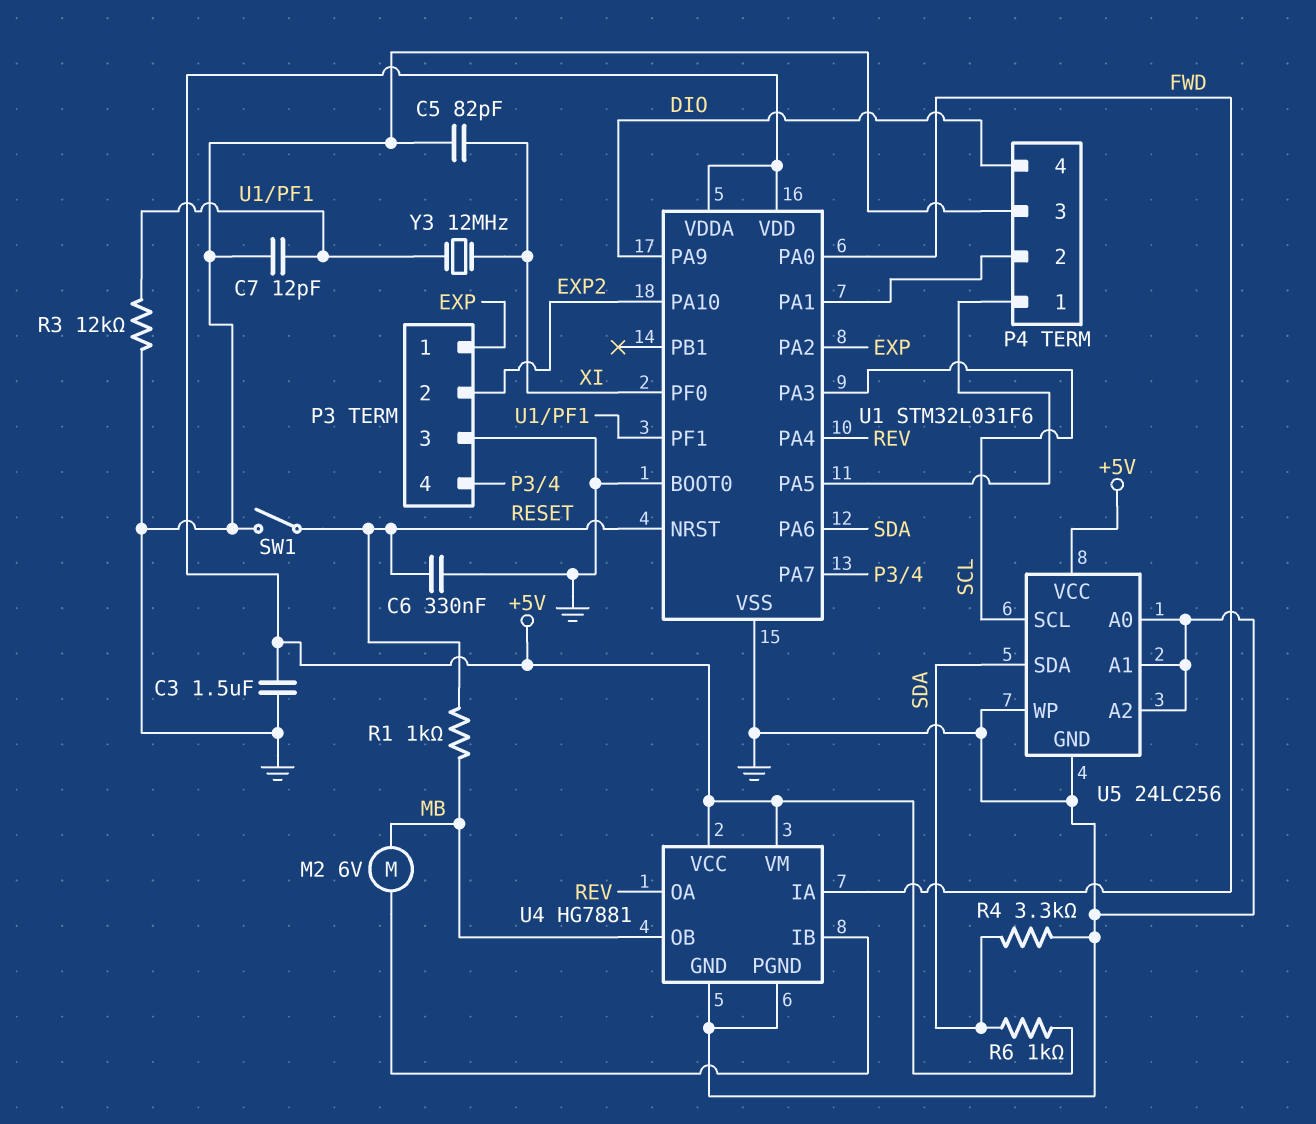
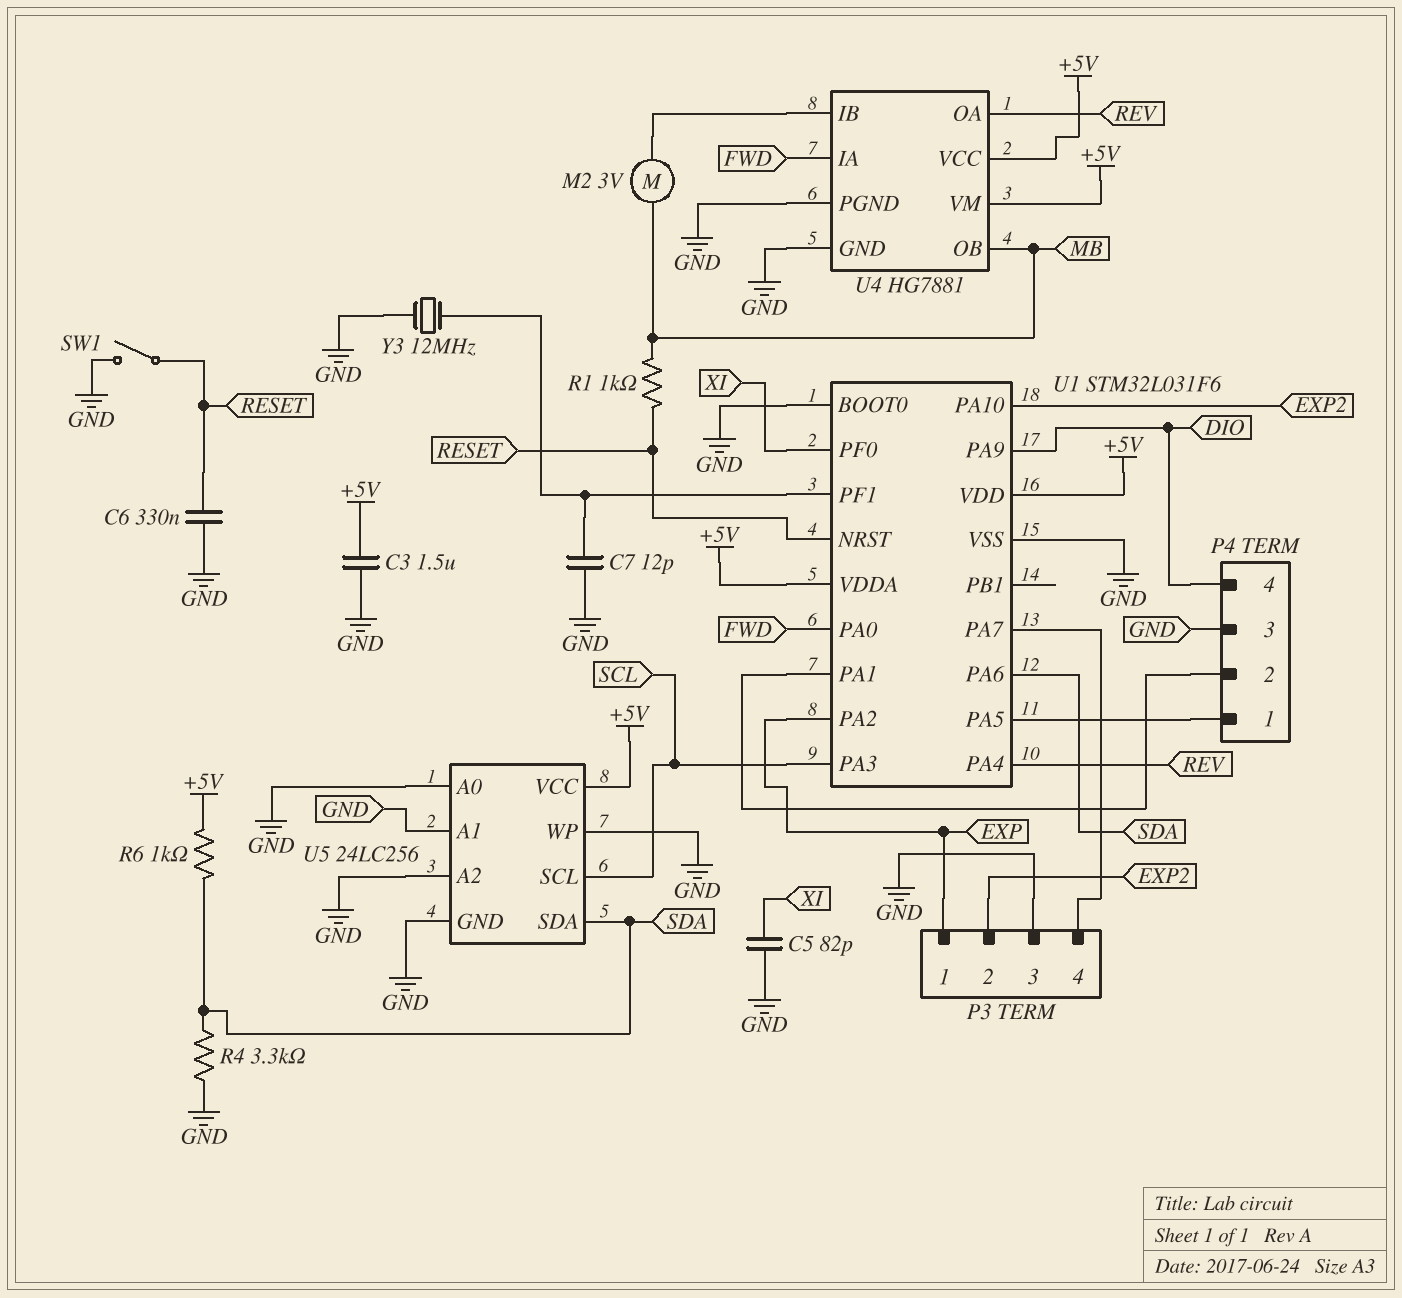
M2: motor 6V (MB, U4/IB) -> motor 3V (MB, U4/IB)
R3: 12k (GND, U1/PF1) -> none
Y3: 12MHz (U1/PF1, XI) -> 12MHz (GND, U1/PF1)

